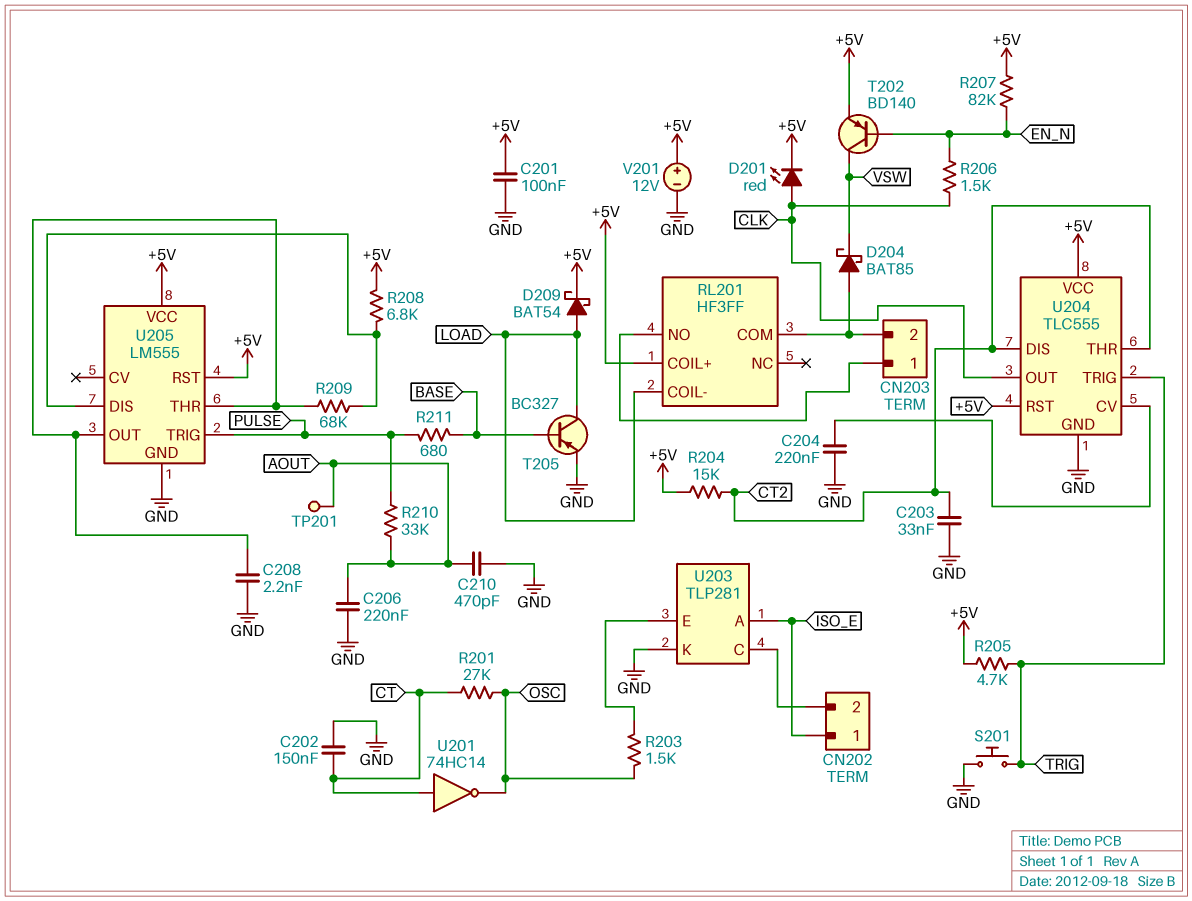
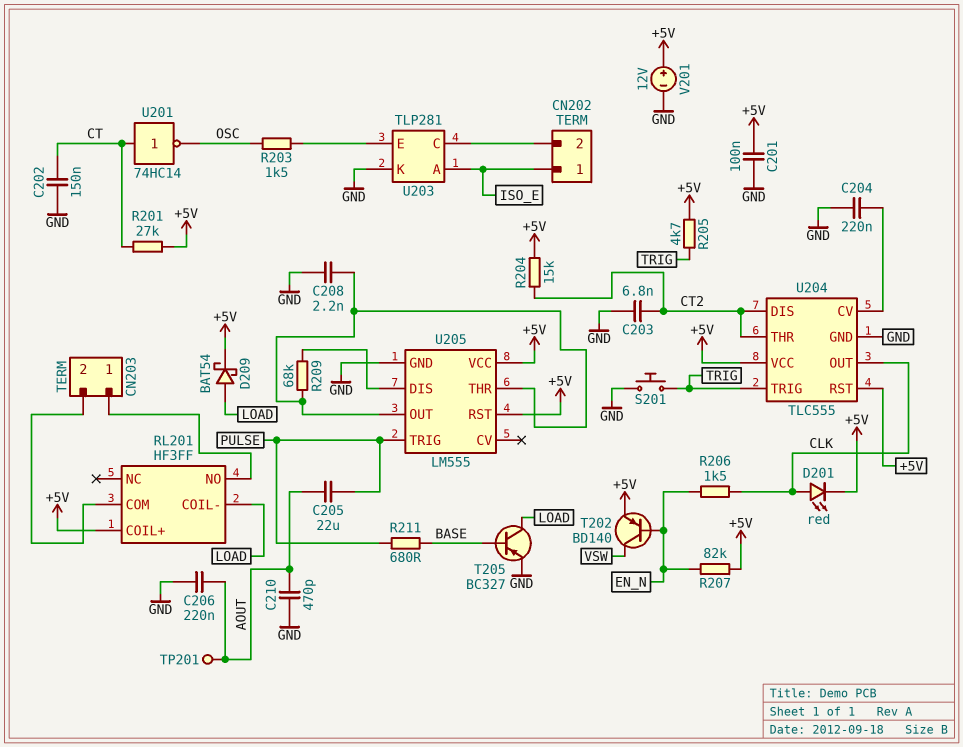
C203: 33nF (CT2, GND) -> 6.8nF (CT2, GND)
C205: none -> 22uF (AOUT, PULSE)
D204: schottky BAT85 (A CN203/2, K VSW) -> none
R201: 27k (CT, OSC) -> 27k (+5V, CT)
R208: 6.8k (+5V, U205/DIS) -> none
R210: 33k (AOUT, PULSE) -> none

